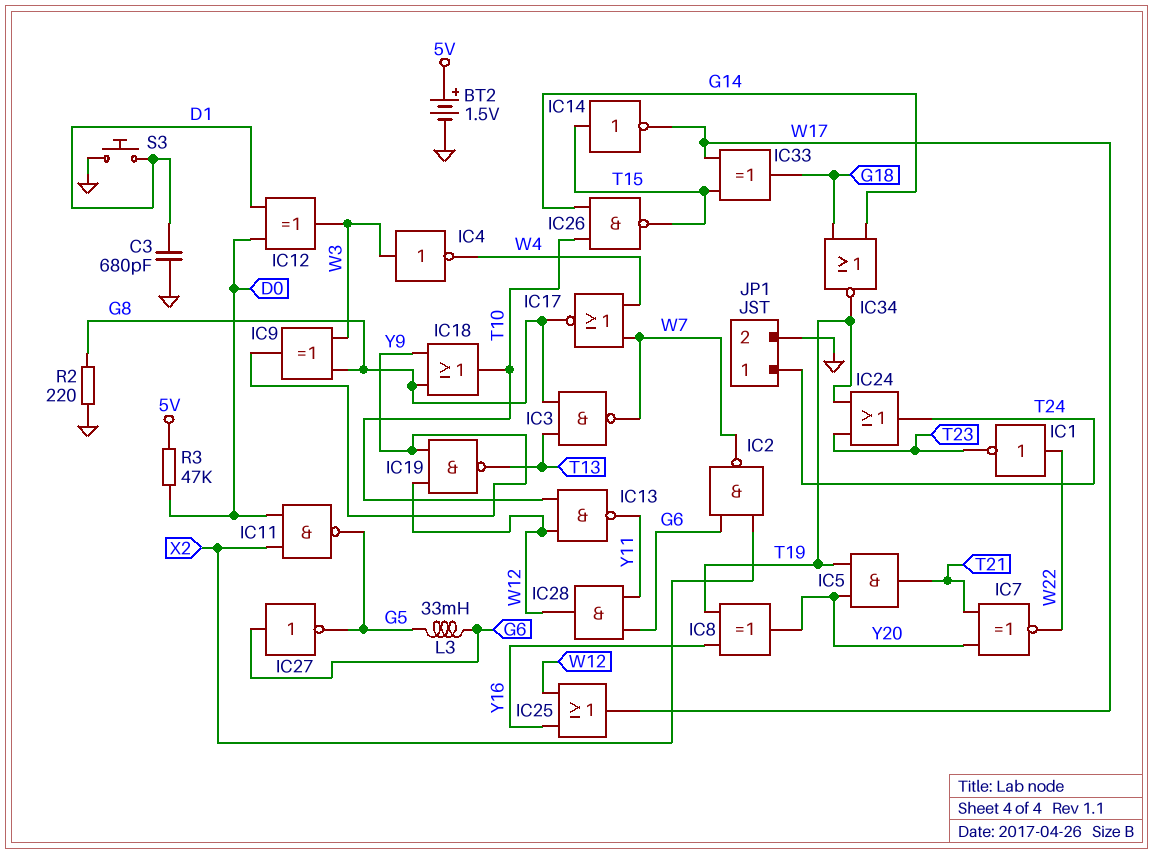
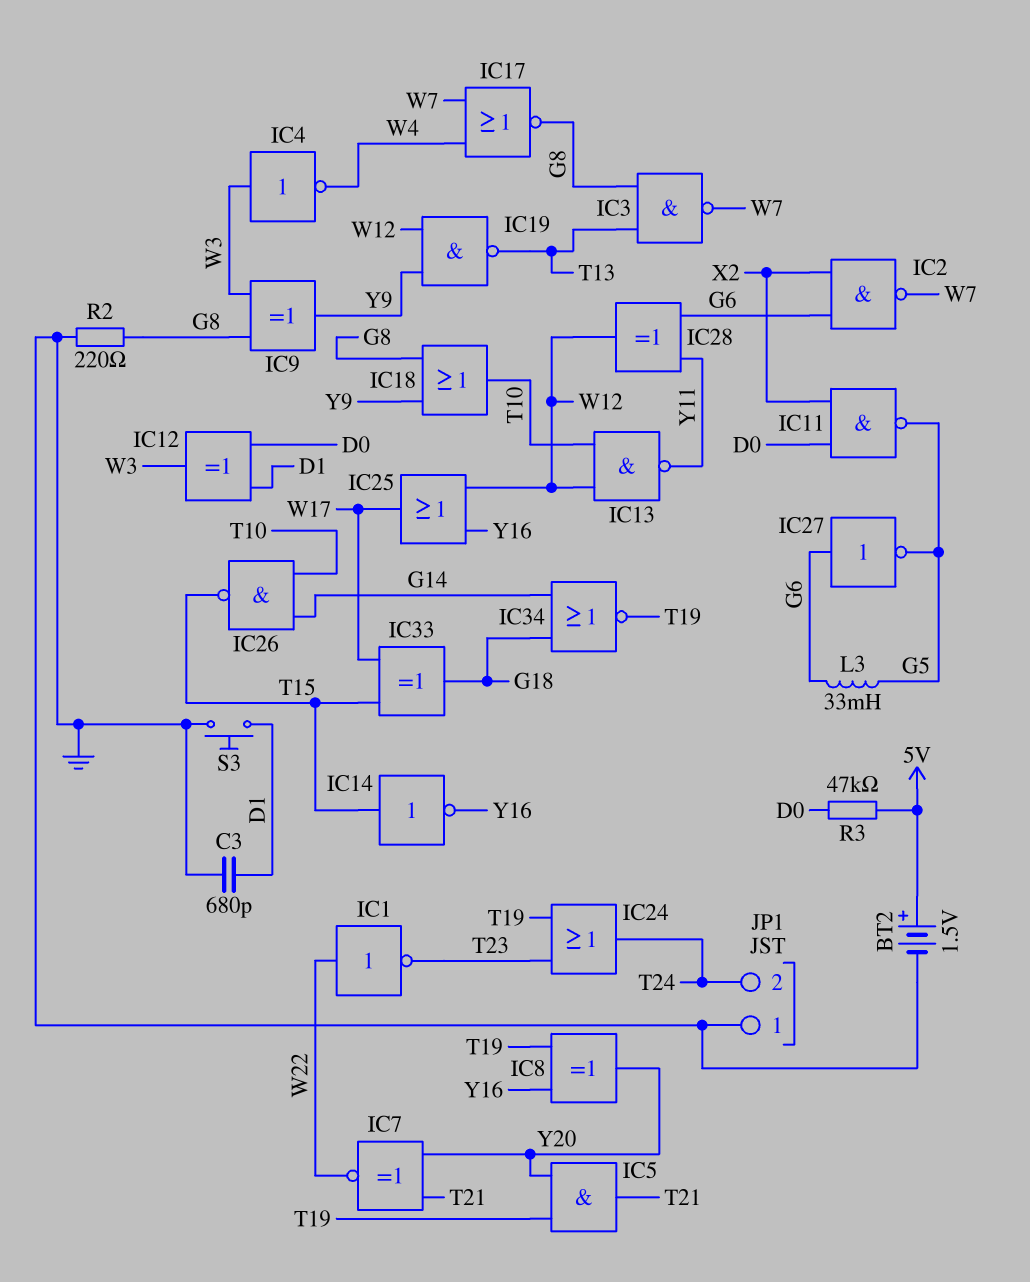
IC14: NOT (in T15, out W17) -> NOT (in T15, out Y16)
IC28: AND (in G6, in Y11, out W12) -> XOR (in G6, in Y11, out W12)
JP1 pin 1: T24 -> GND
JP1 pin 2: GND -> T24

